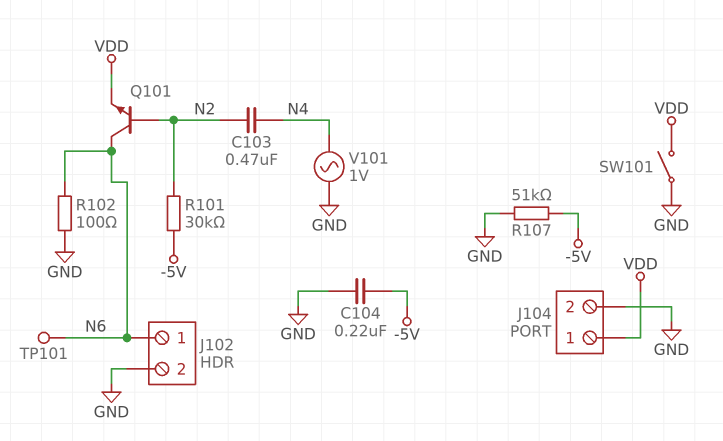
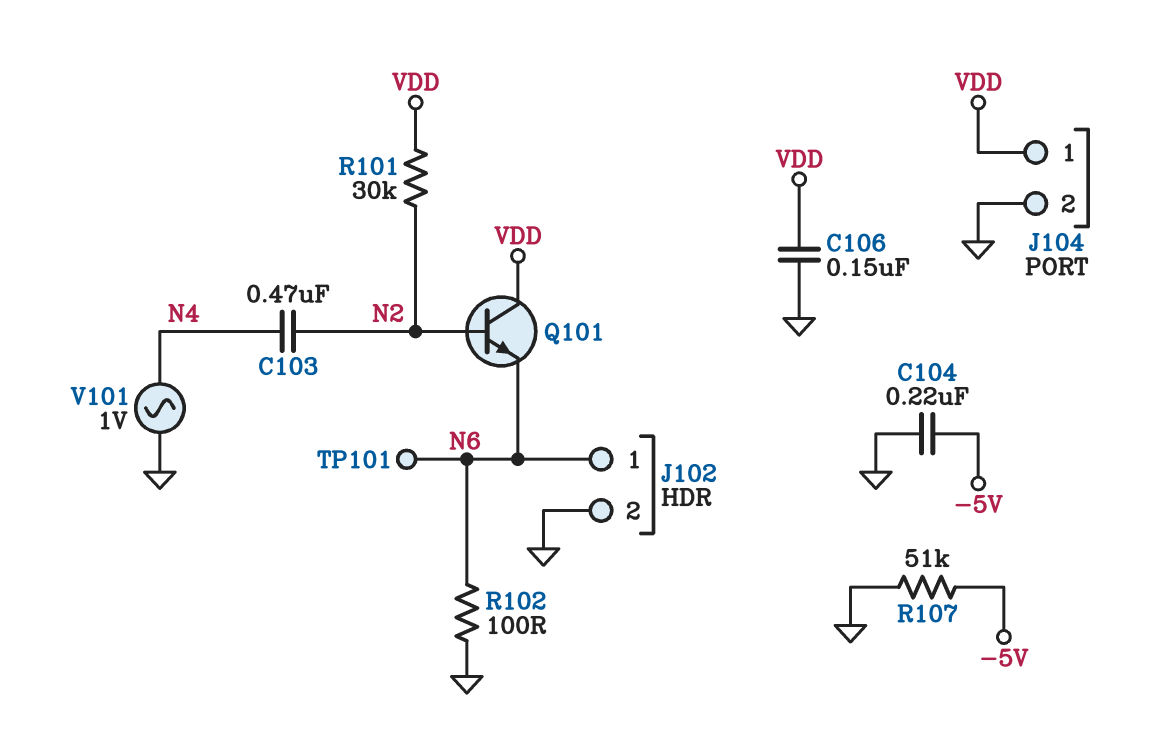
C106: none -> 150nF (GND, VDD)
Q101: NPN (B N2, C N6, E VDD) -> NPN (B N2, C VDD, E N6)
R101: 30k (-5V, N2) -> 30k (N2, VDD)
SW101: switch (GND, VDD) -> none

